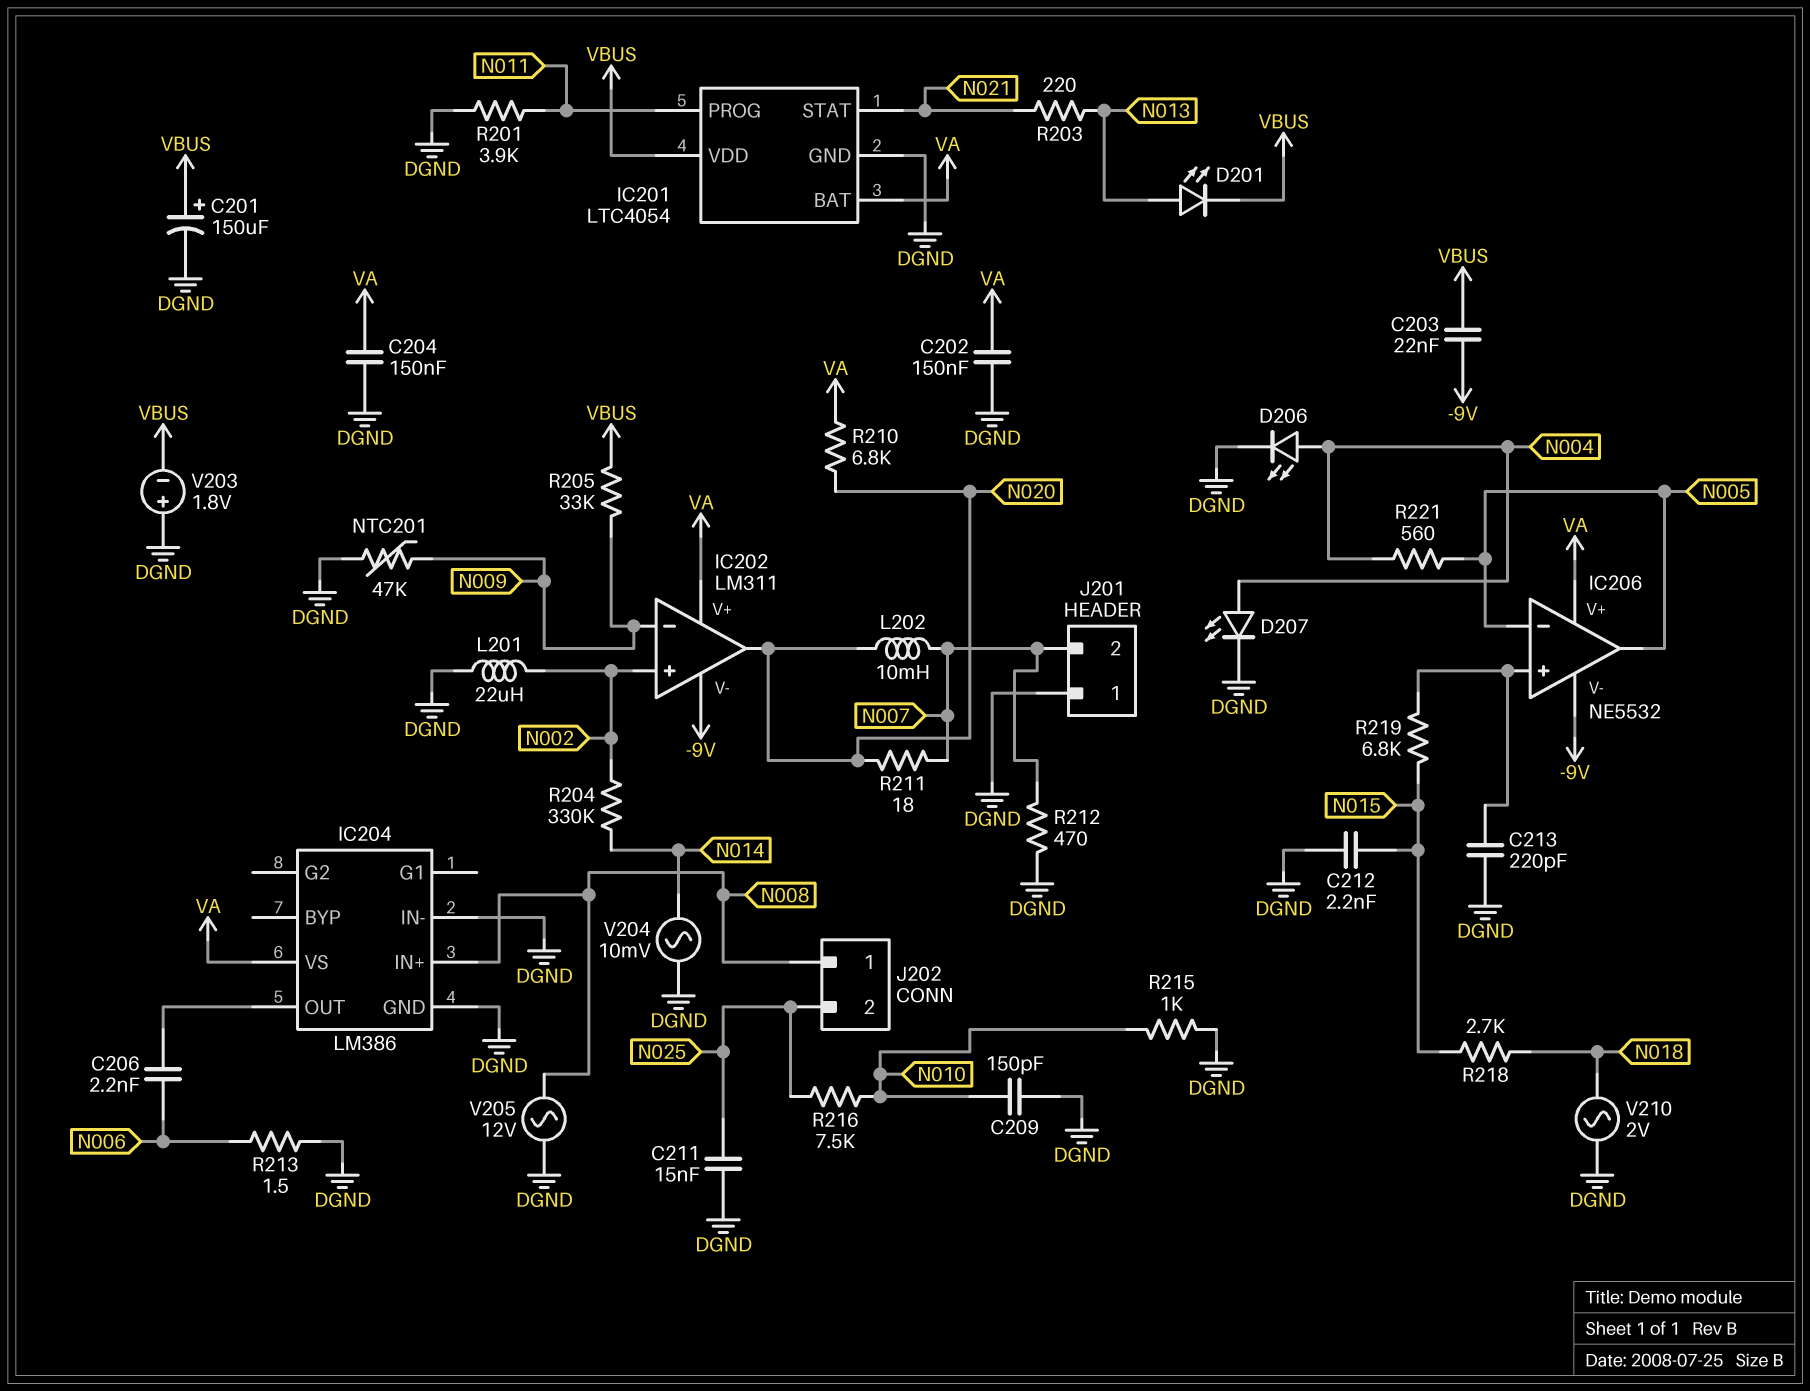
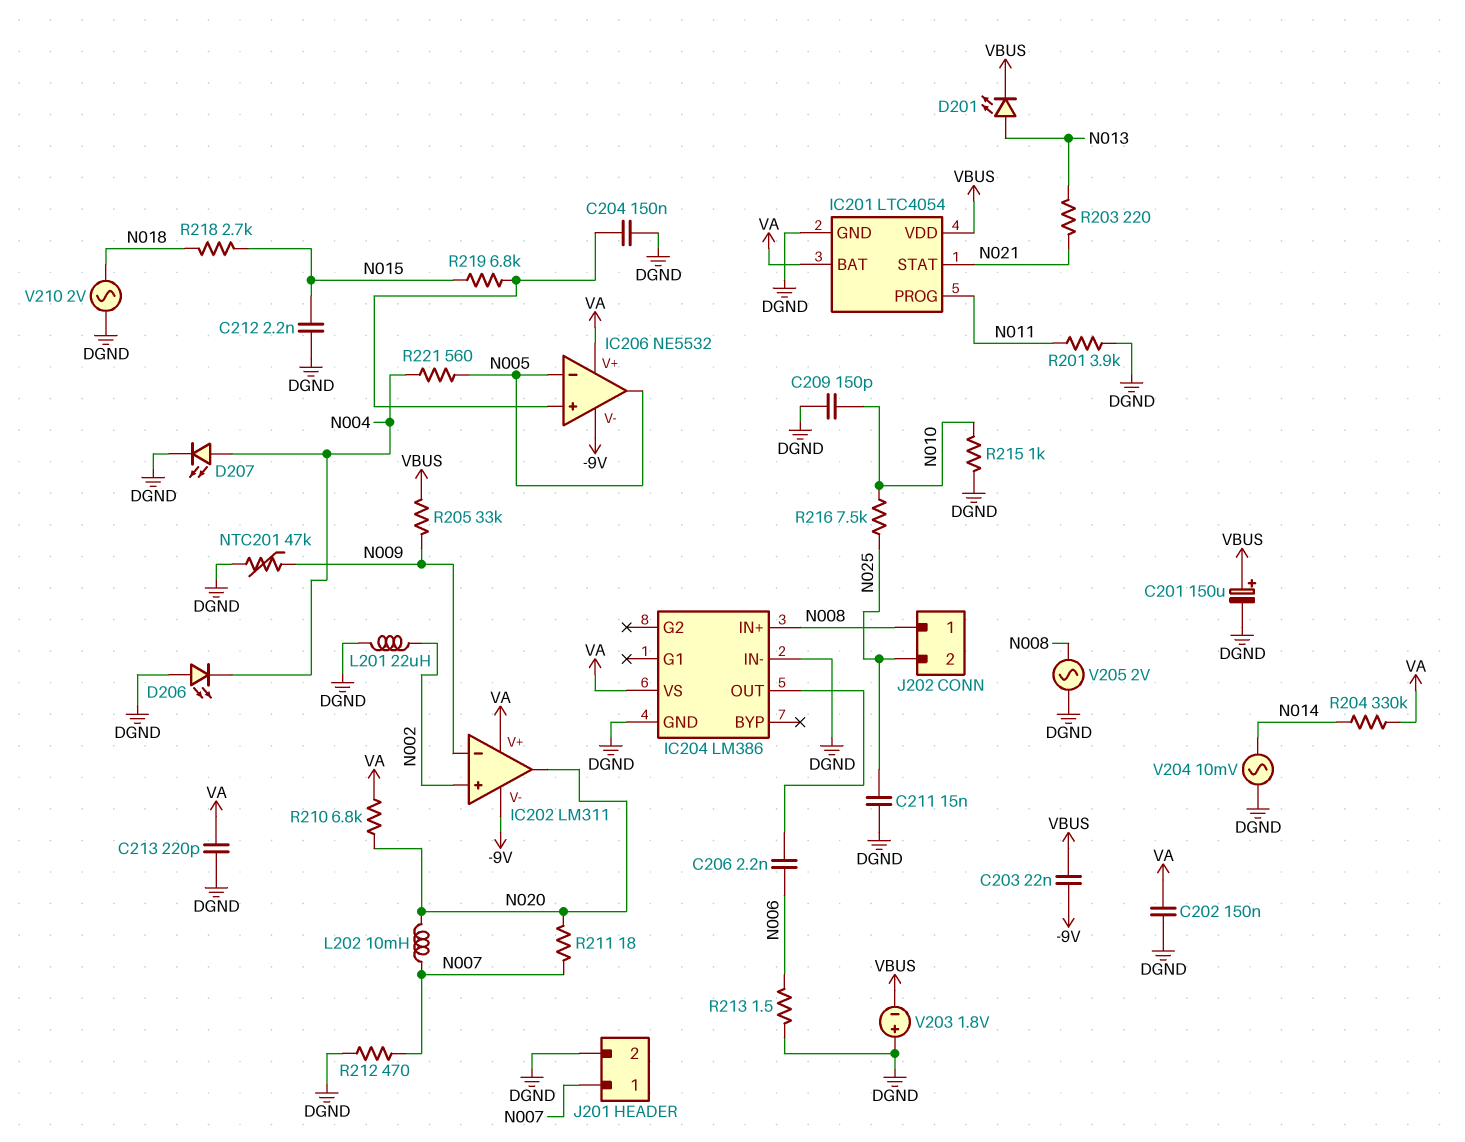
C204: 150nF (DGND, VA) -> 150nF (DGND, IC206/in+)
C213: 220pF (DGND, IC206/in+) -> 220pF (DGND, VA)
D206: LED (A N004, K DGND) -> LED (A DGND, K N004)
J201 pin 1: DGND -> N007
J201 pin 2: N007 -> DGND
R204: 330k (N002, N014) -> 330k (N014, VA)
V205: AC 12V (DGND, N008) -> AC 2V (DGND, N008)

